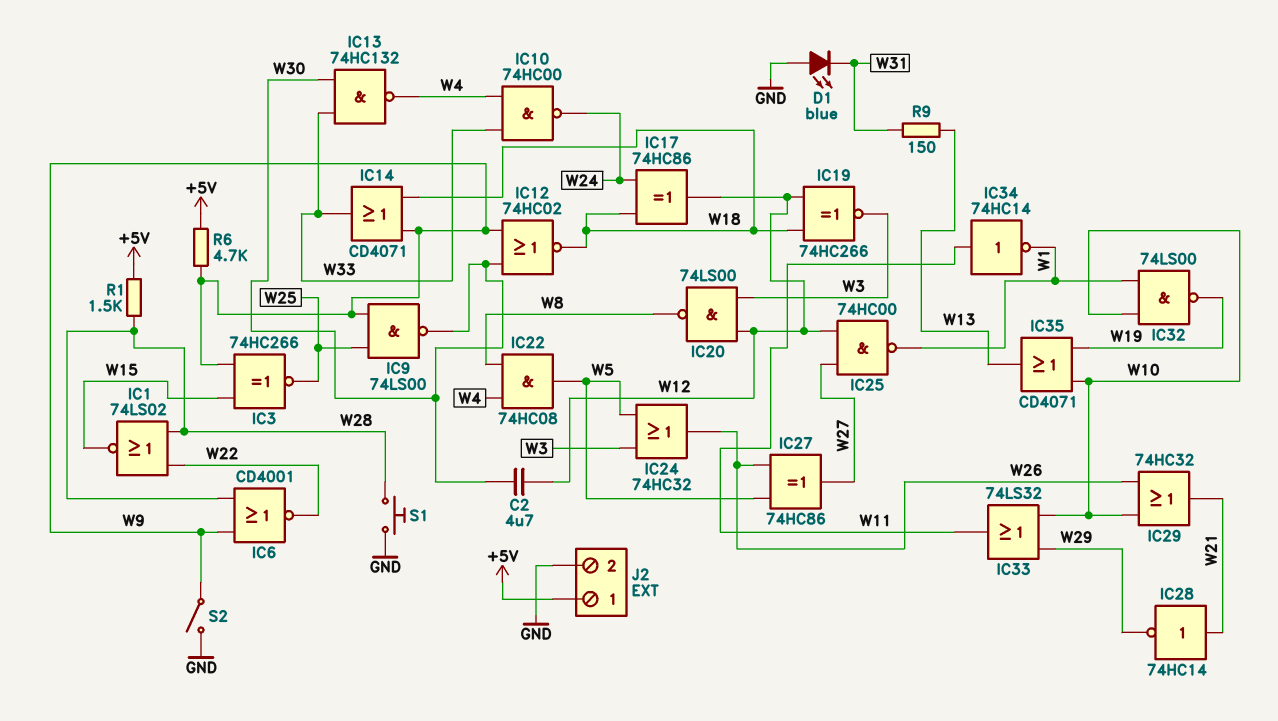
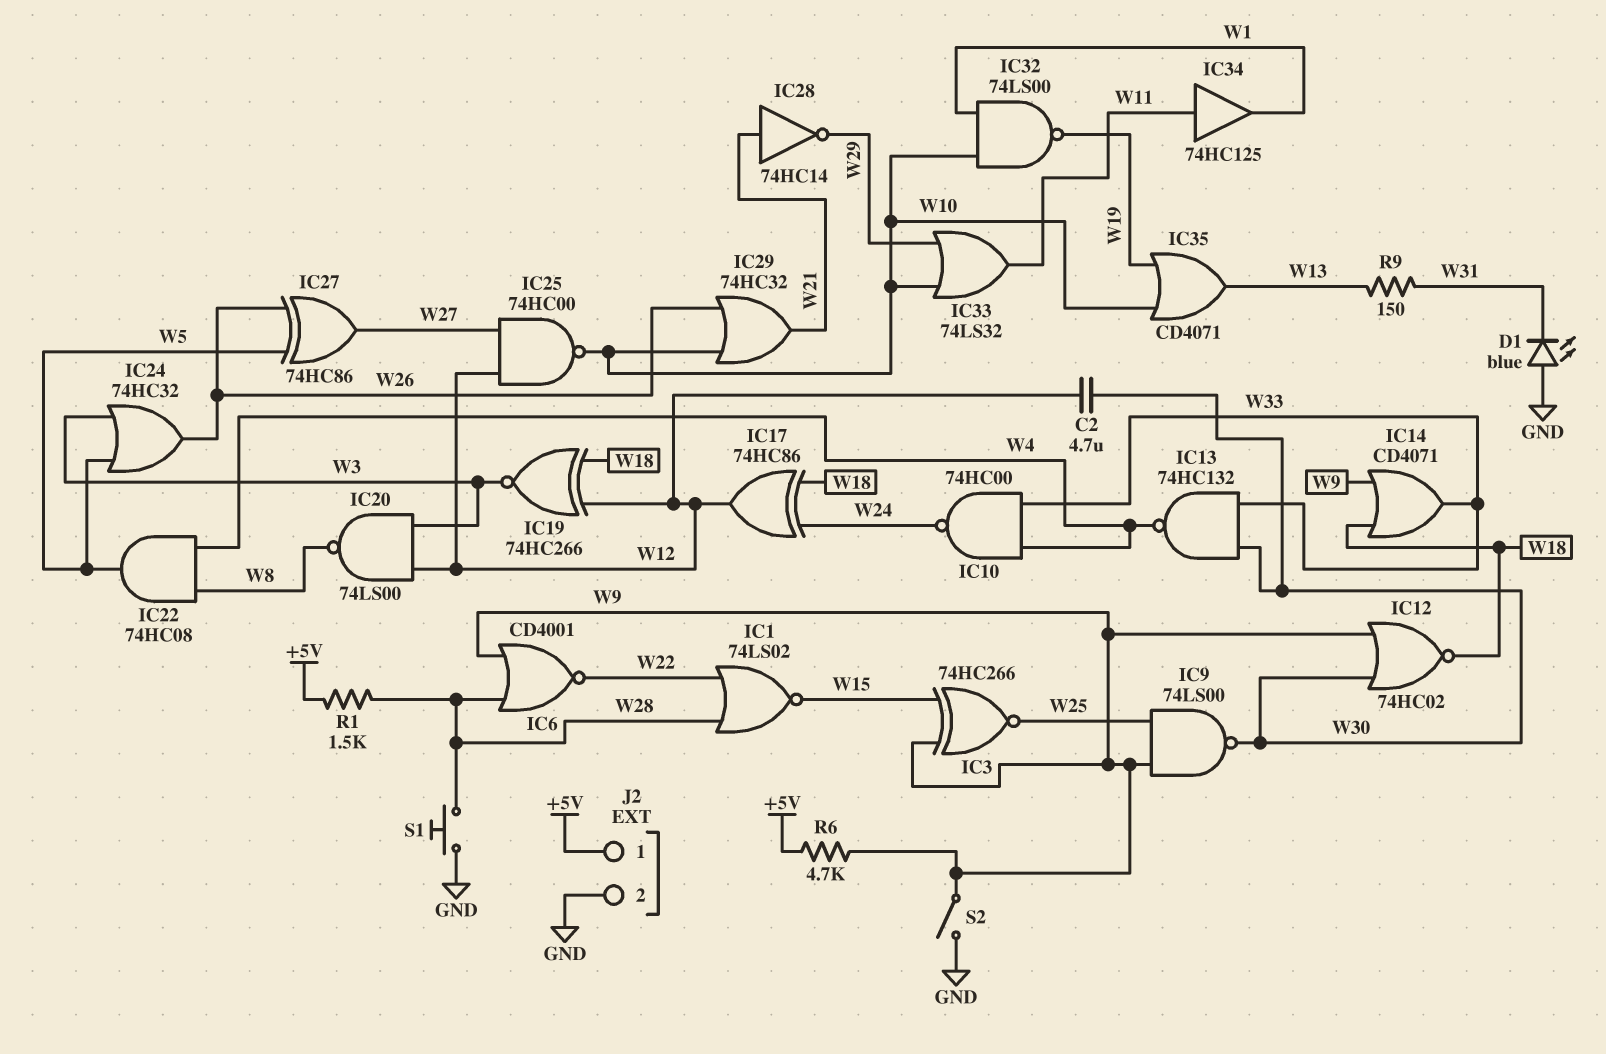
IC25: NAND 74HC00 (in W12, in W27, out W1) -> NAND 74HC00 (in W12, in W27, out W10)
IC34: NOT 74HC14 (in W11, out W1) -> buffer 74HC125 (in W11, out W1)

